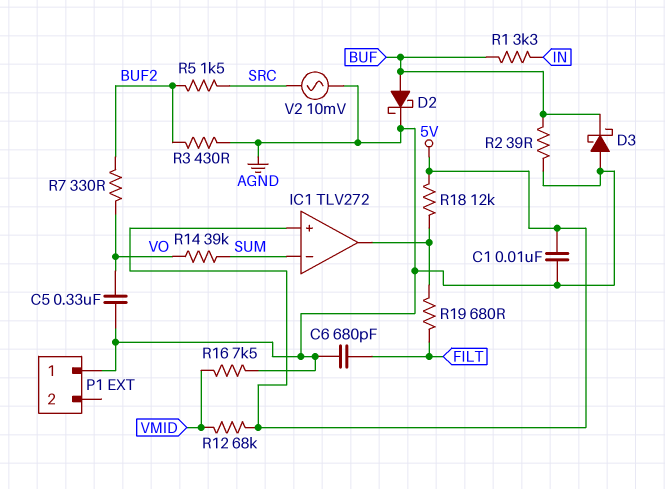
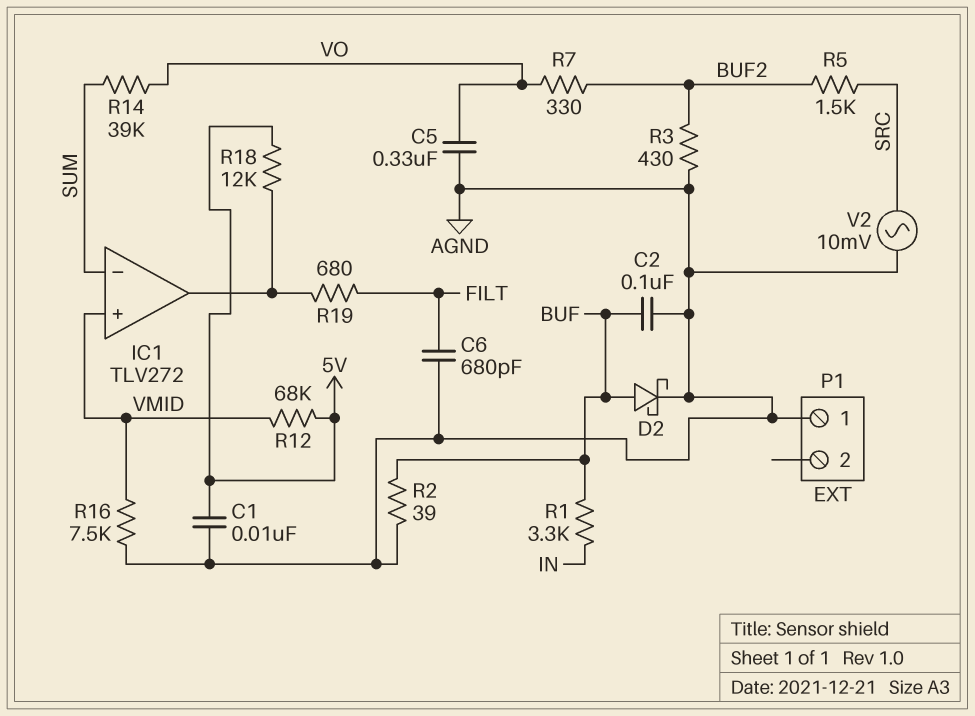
C2: none -> 100nF (AGND, BUF)
D3: schottky (A AGND, K BUF) -> none
IC1 pin in+: 5V -> VMID

